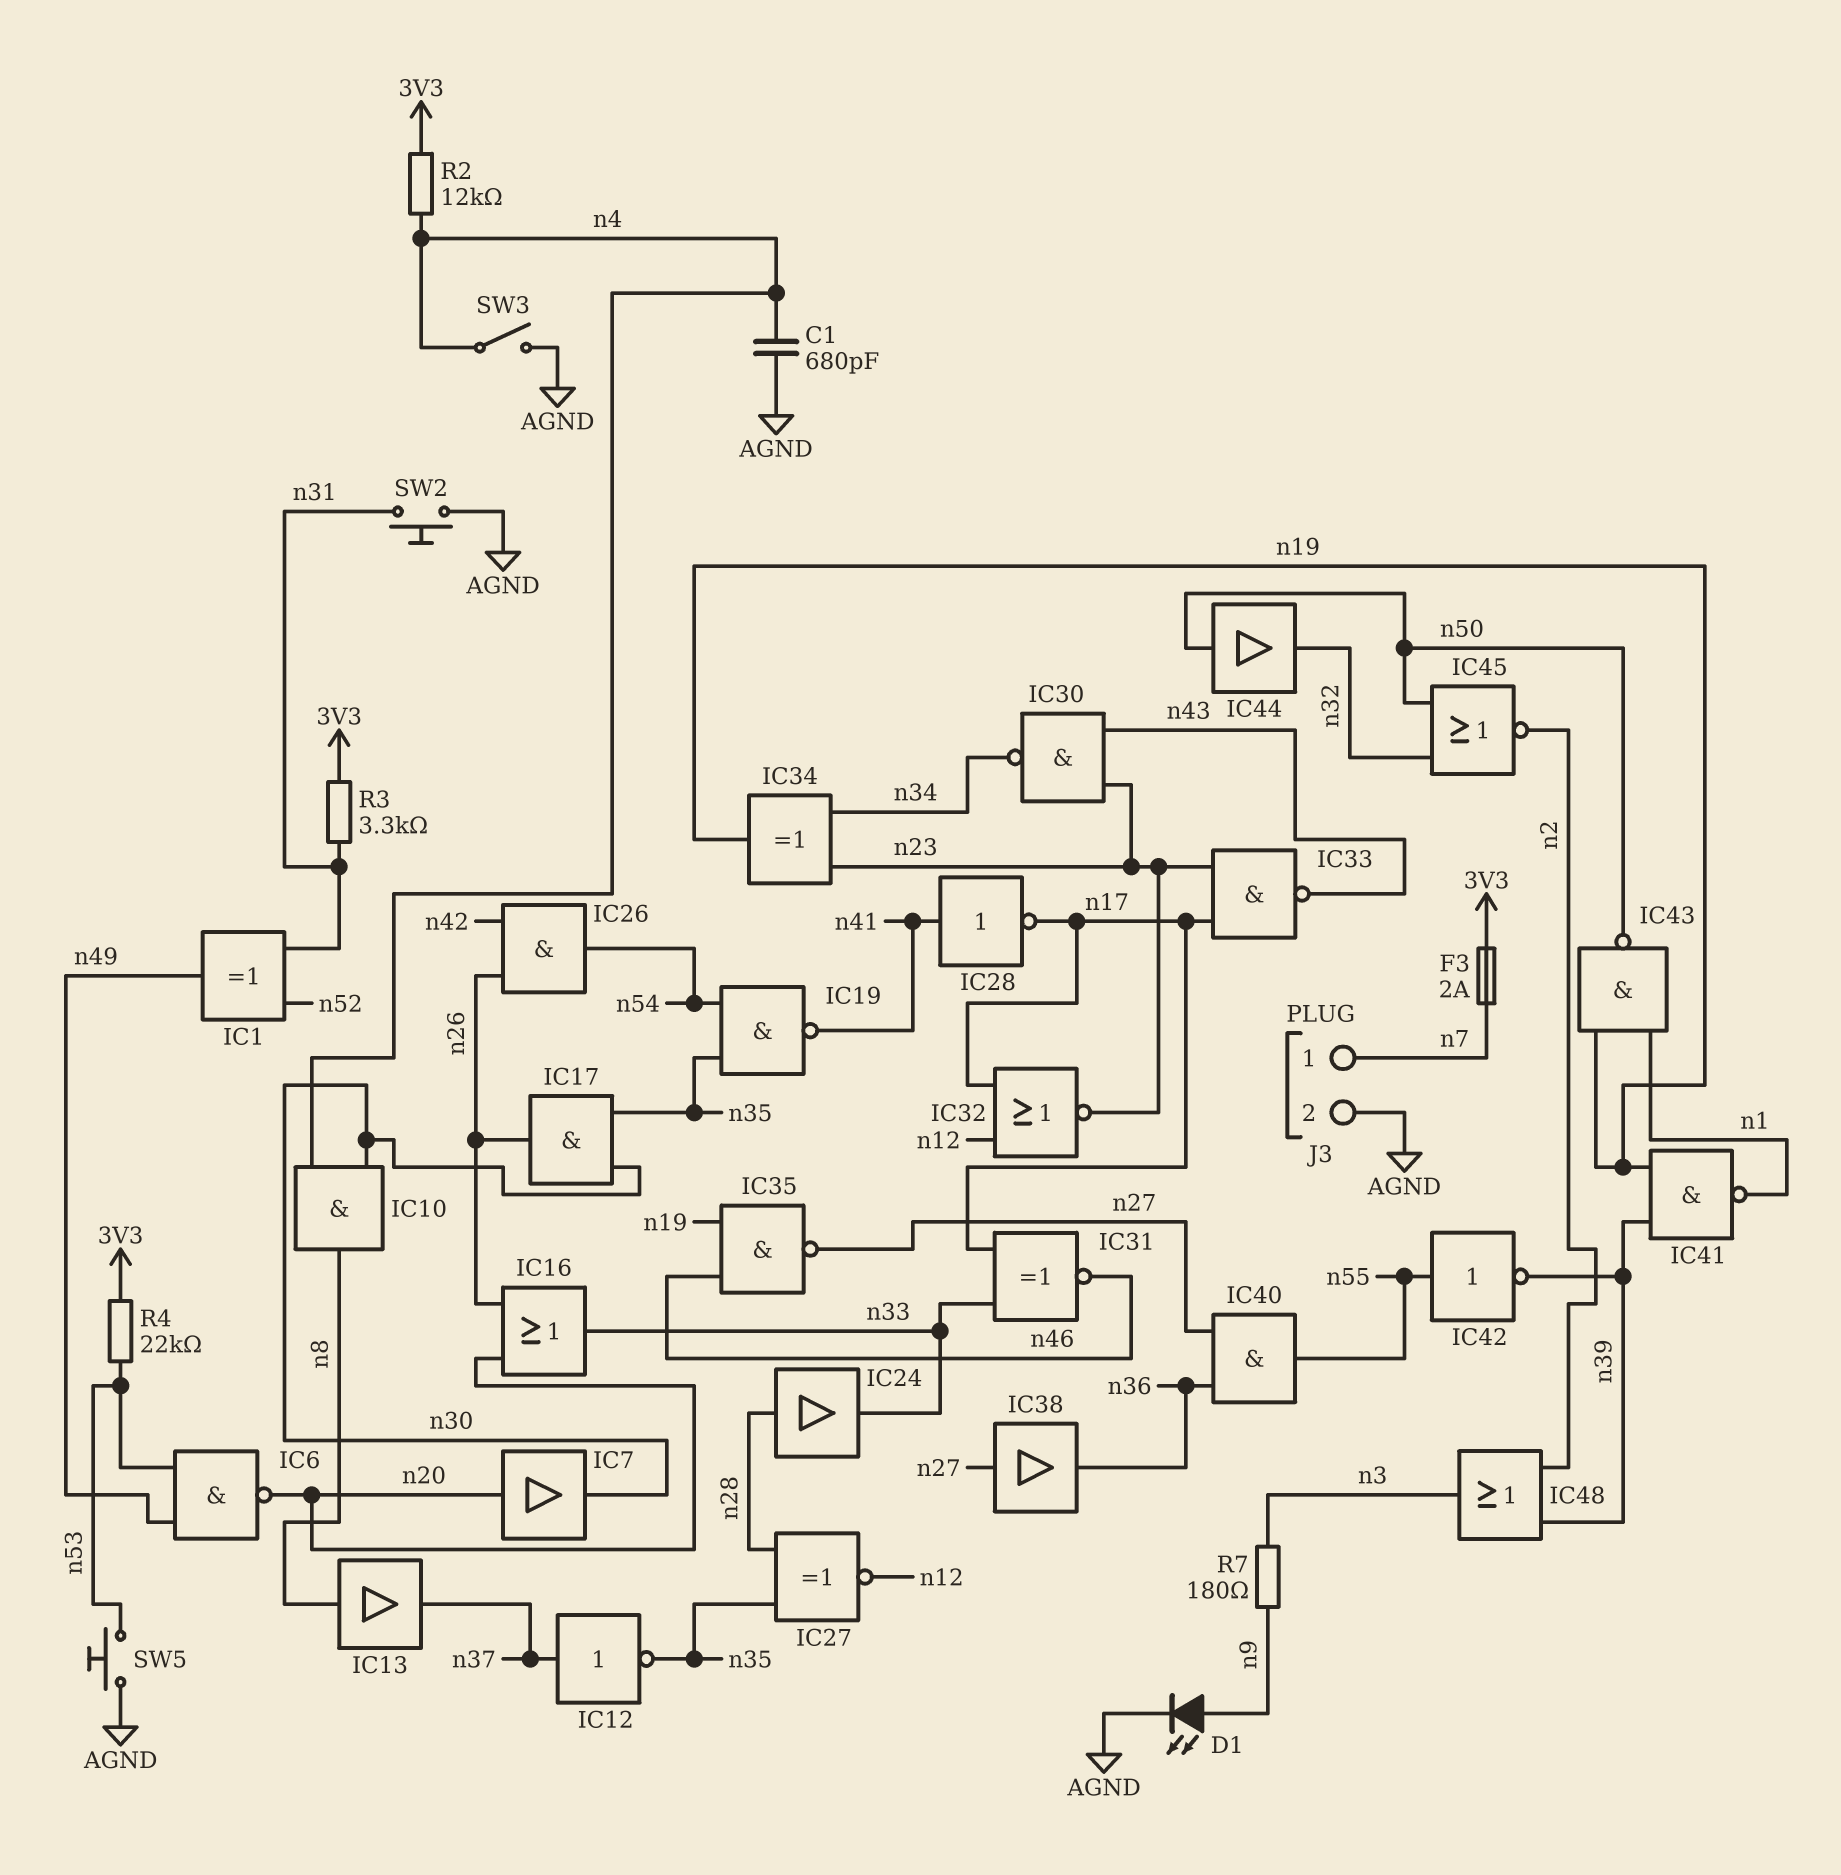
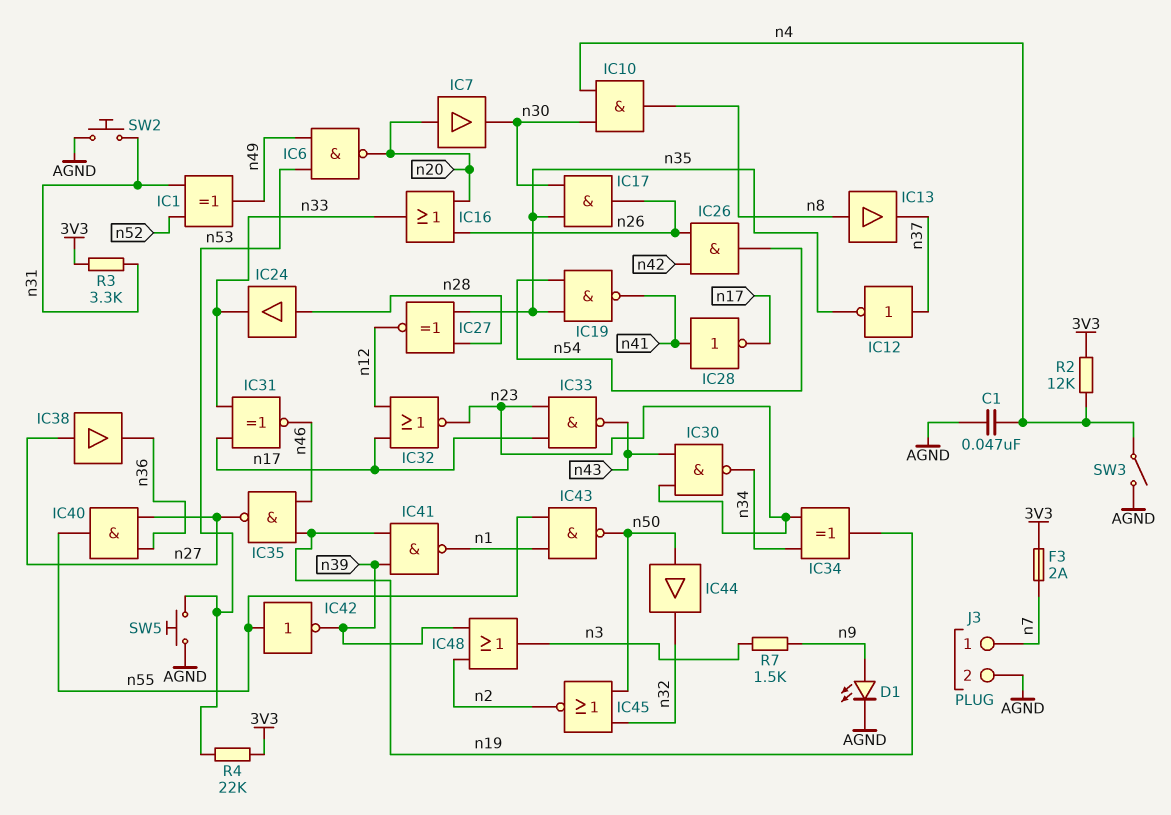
C1: 680pF (AGND, n4) -> 47nF (AGND, n4)
IC43: NAND (in n1, in n19, out n50) -> NAND (in n1, in n55, out n50)
R7: 180 (n3, n9) -> 1.5k (n3, n9)

